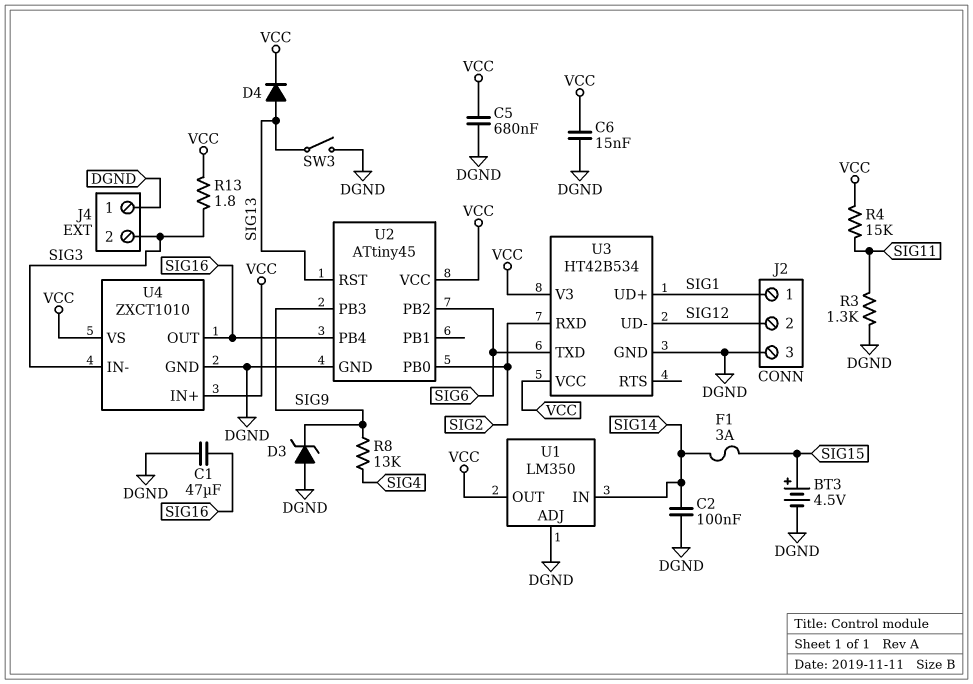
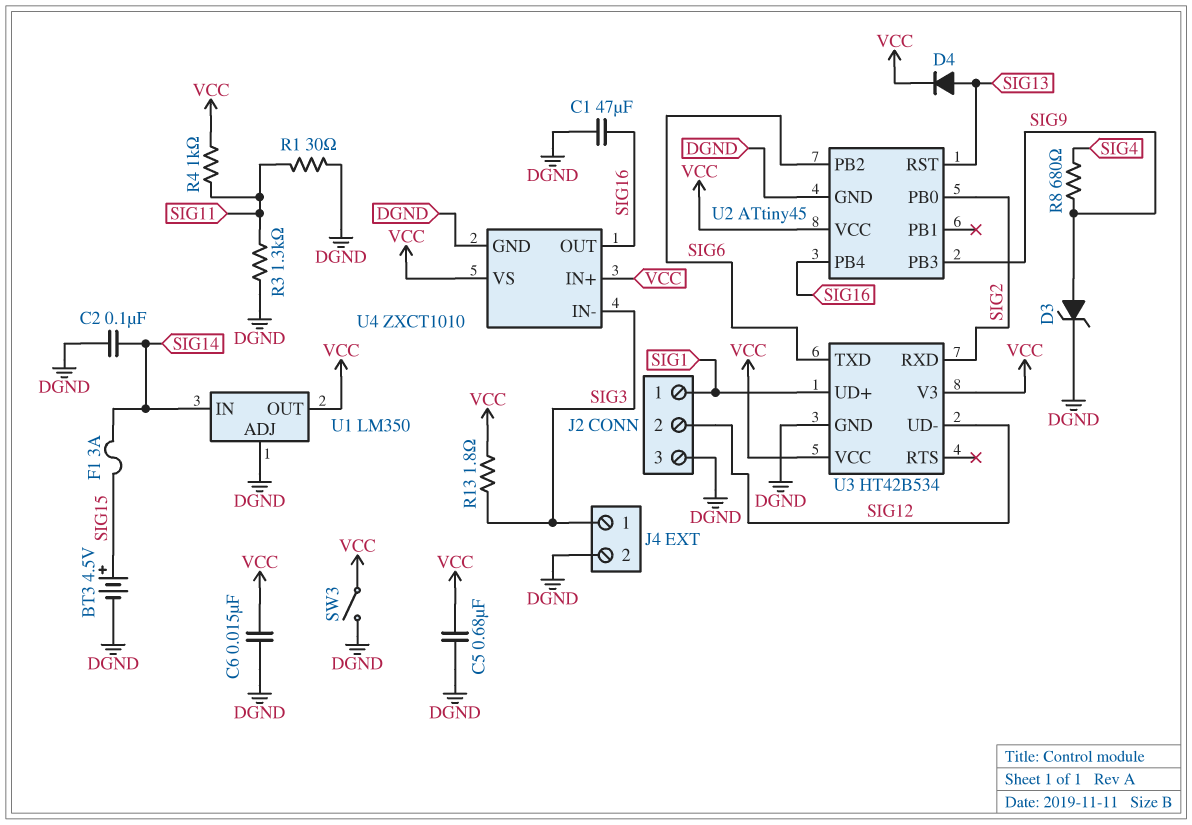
D3: zener (A DGND, K SIG9) -> zener (A SIG9, K DGND)
J4 pin 1: DGND -> SIG3
J4 pin 2: SIG3 -> DGND
R1: none -> 30 (DGND, SIG11)
R4: 15k (SIG11, VCC) -> 1k (SIG11, VCC)
R8: 13k (SIG4, SIG9) -> 680 (SIG4, SIG9)
SW3: switch (DGND, SIG13) -> switch (DGND, VCC)

